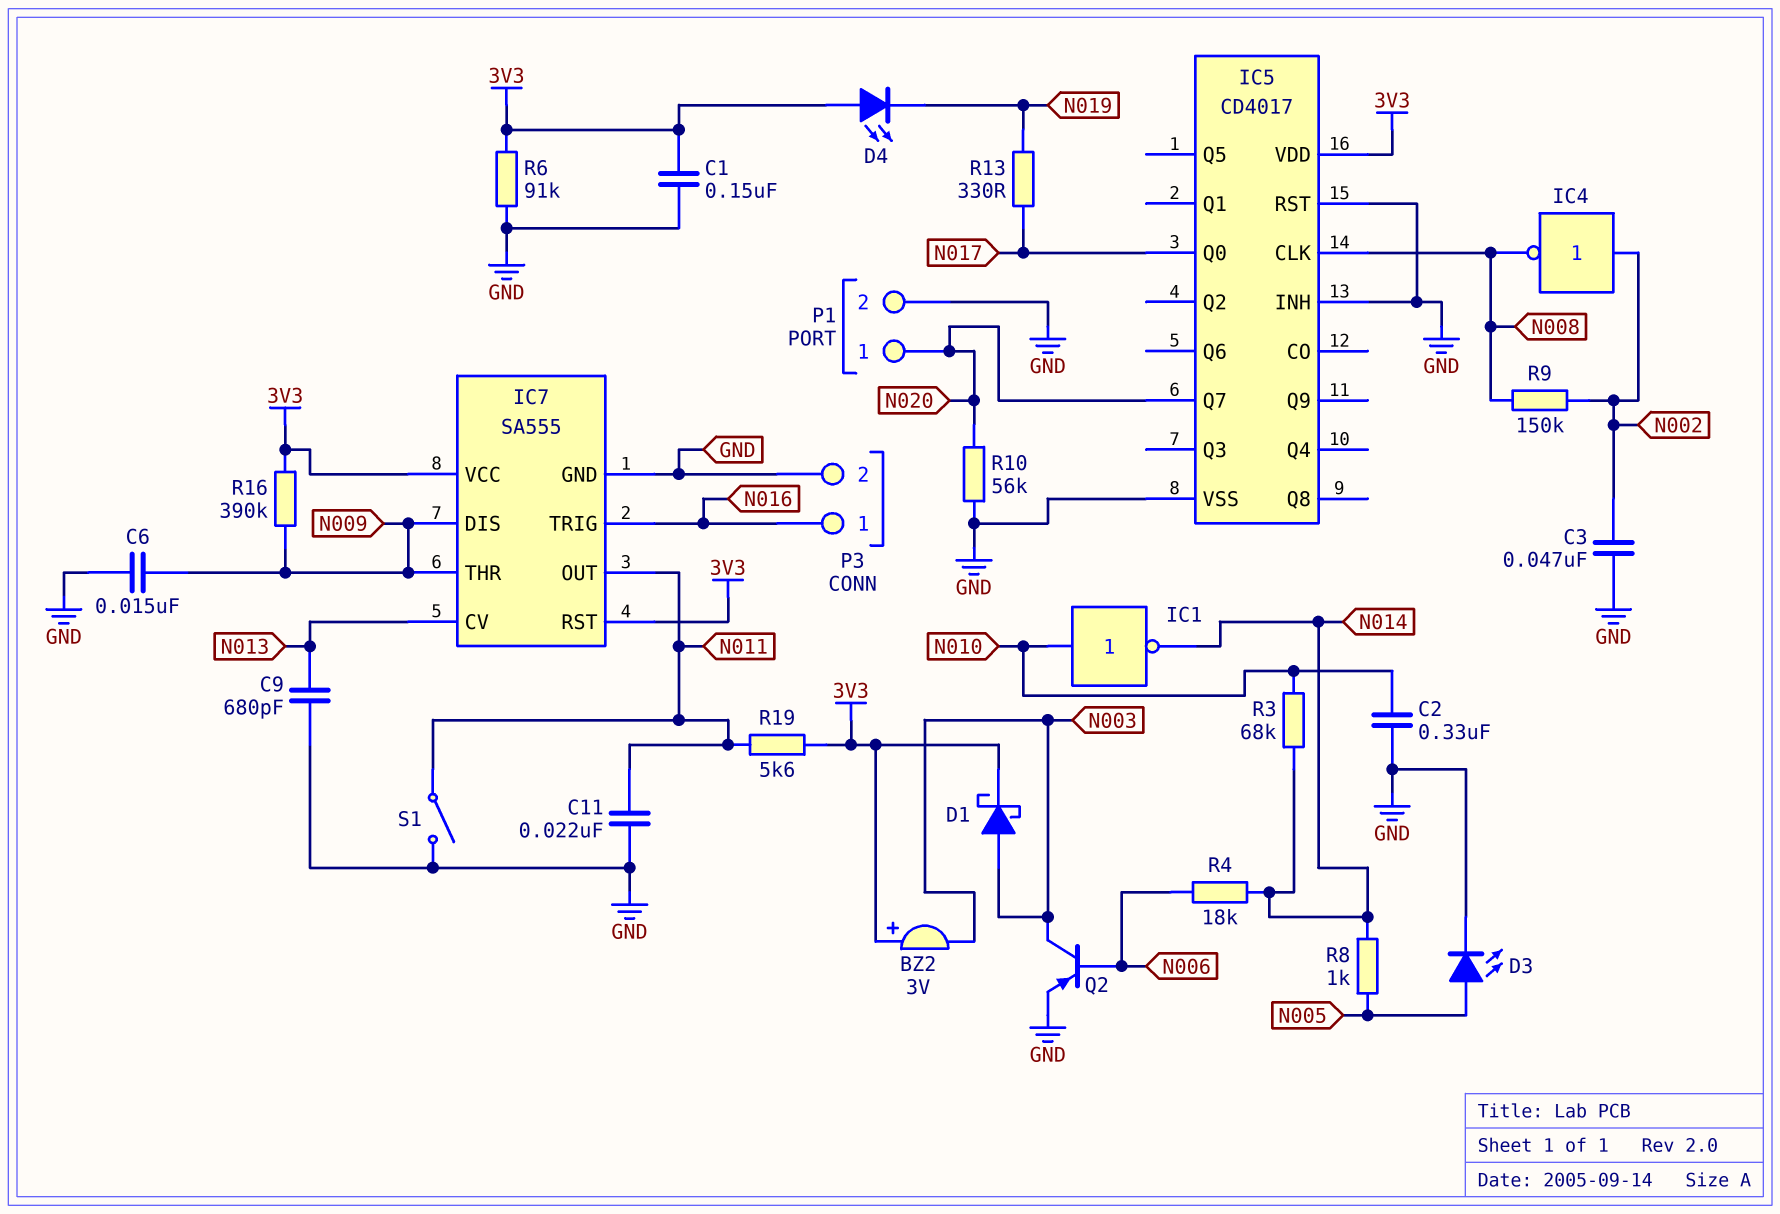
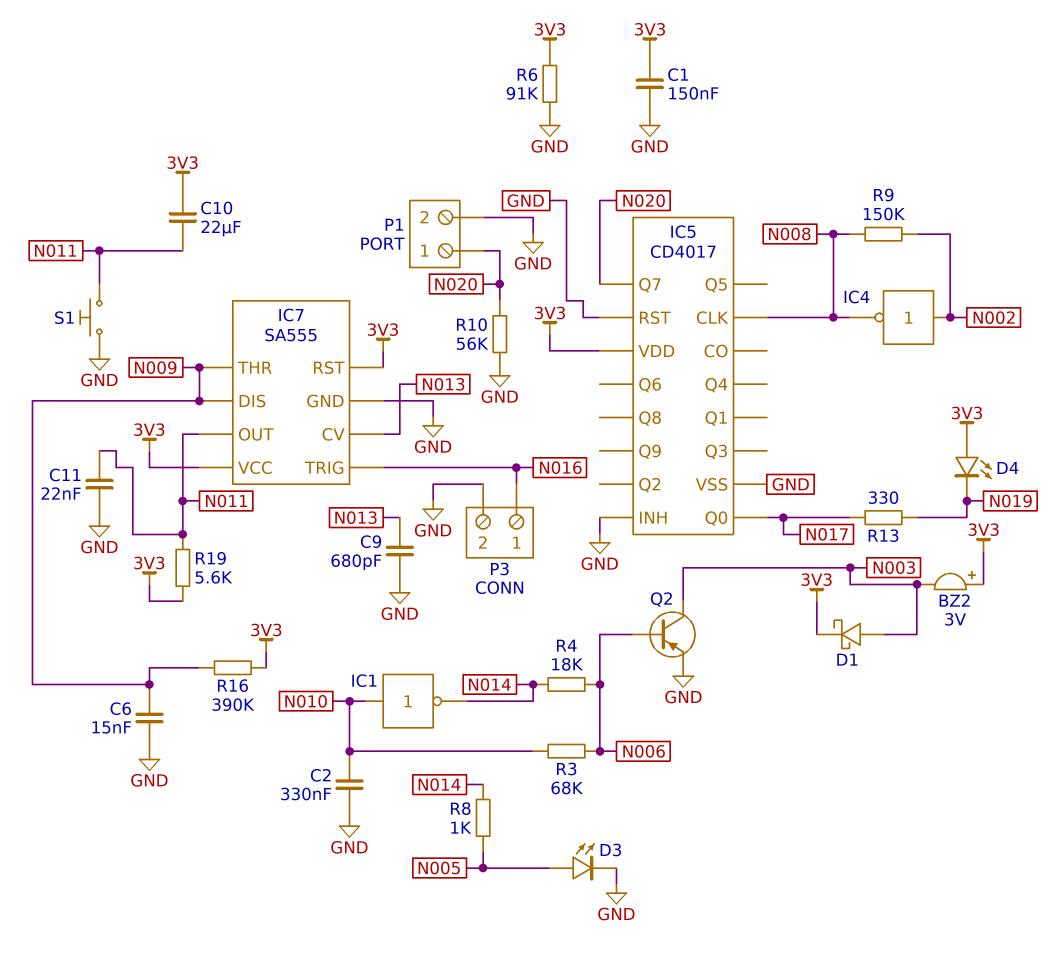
C3: 47nF (GND, N002) -> none
C10: none -> 22uF (3V3, N011)
R3: 68k (N010, N014) -> 68k (N006, N010)
S1: switch (GND, N011) -> button (GND, N011)

